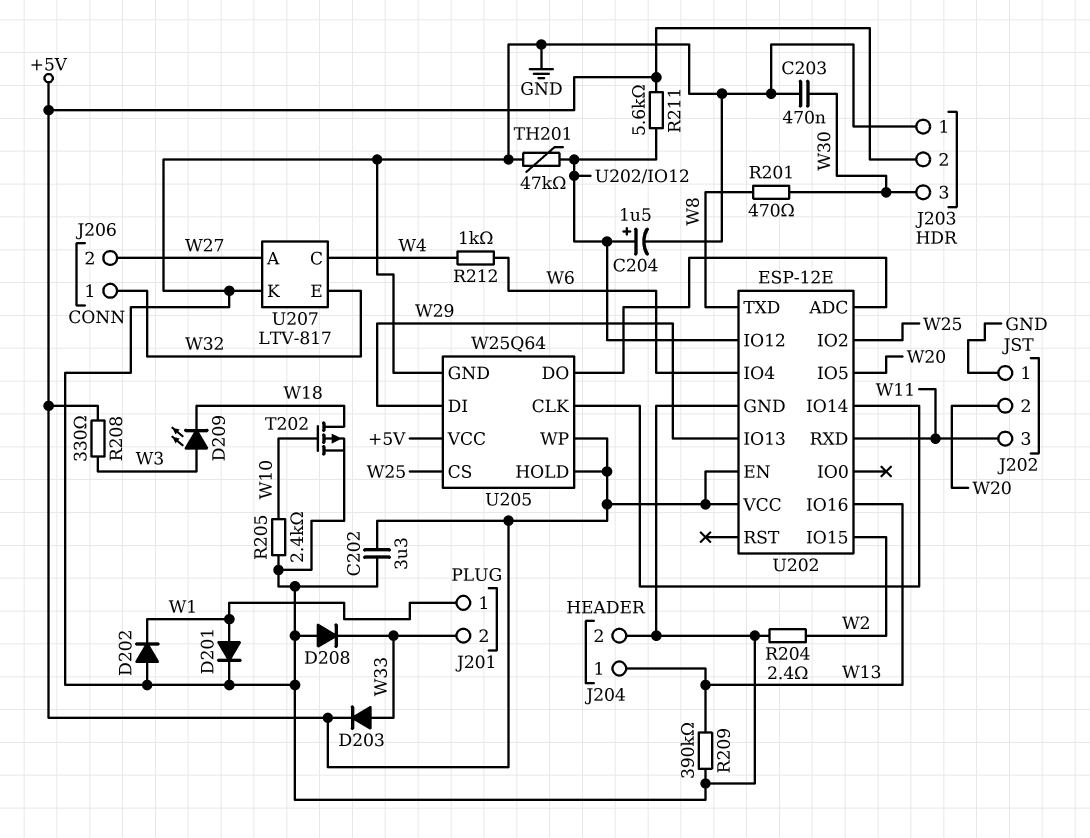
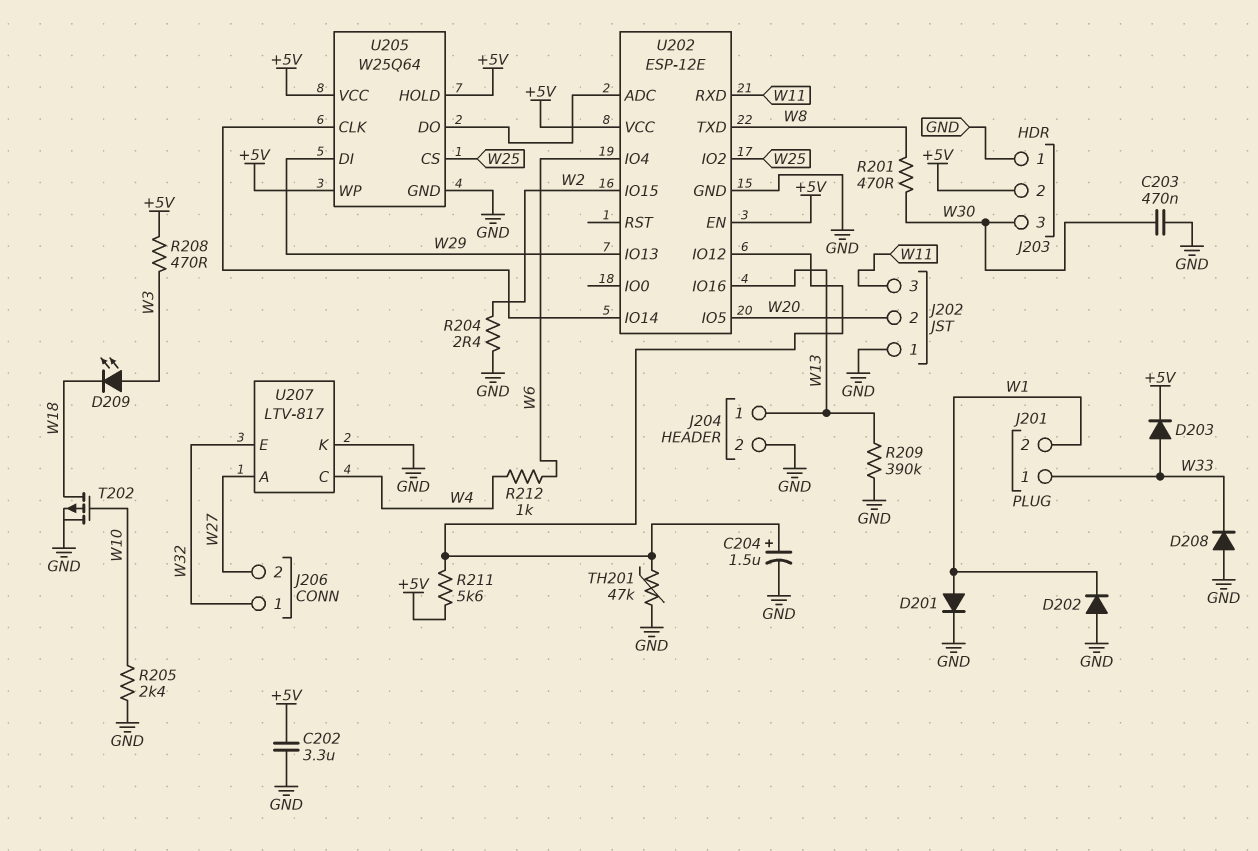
J201 pin 1: W1 -> W33
J201 pin 2: W33 -> W1
R208: 330 (+5V, W3) -> 470 (+5V, W3)

